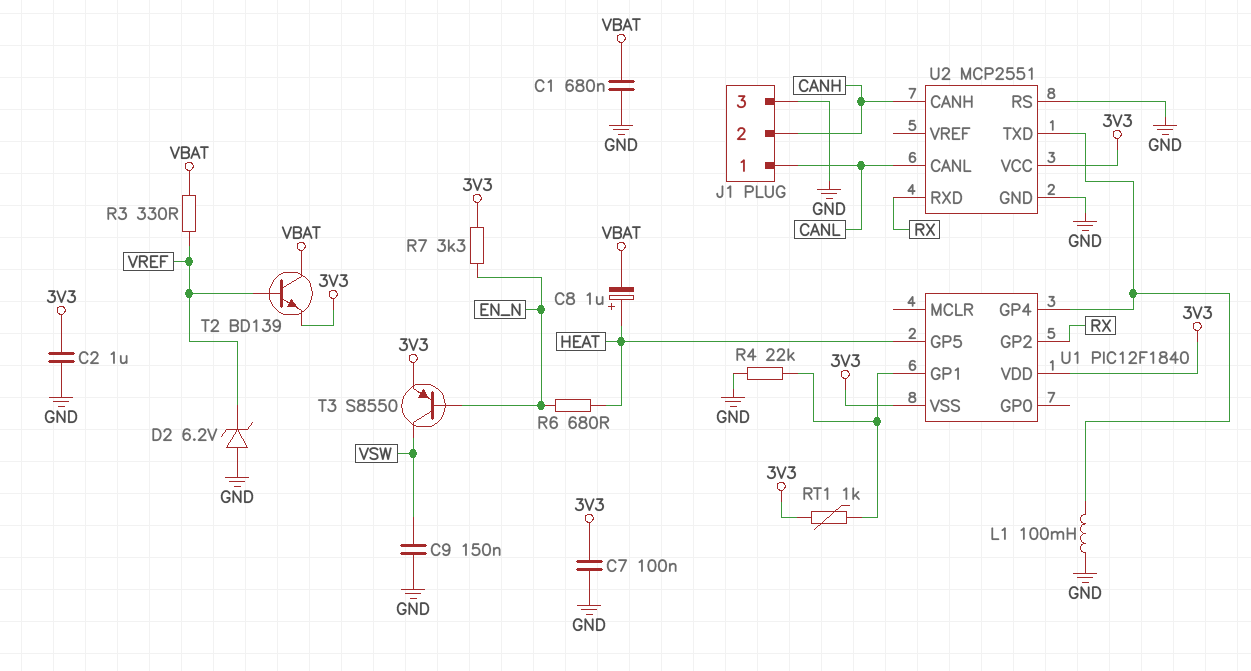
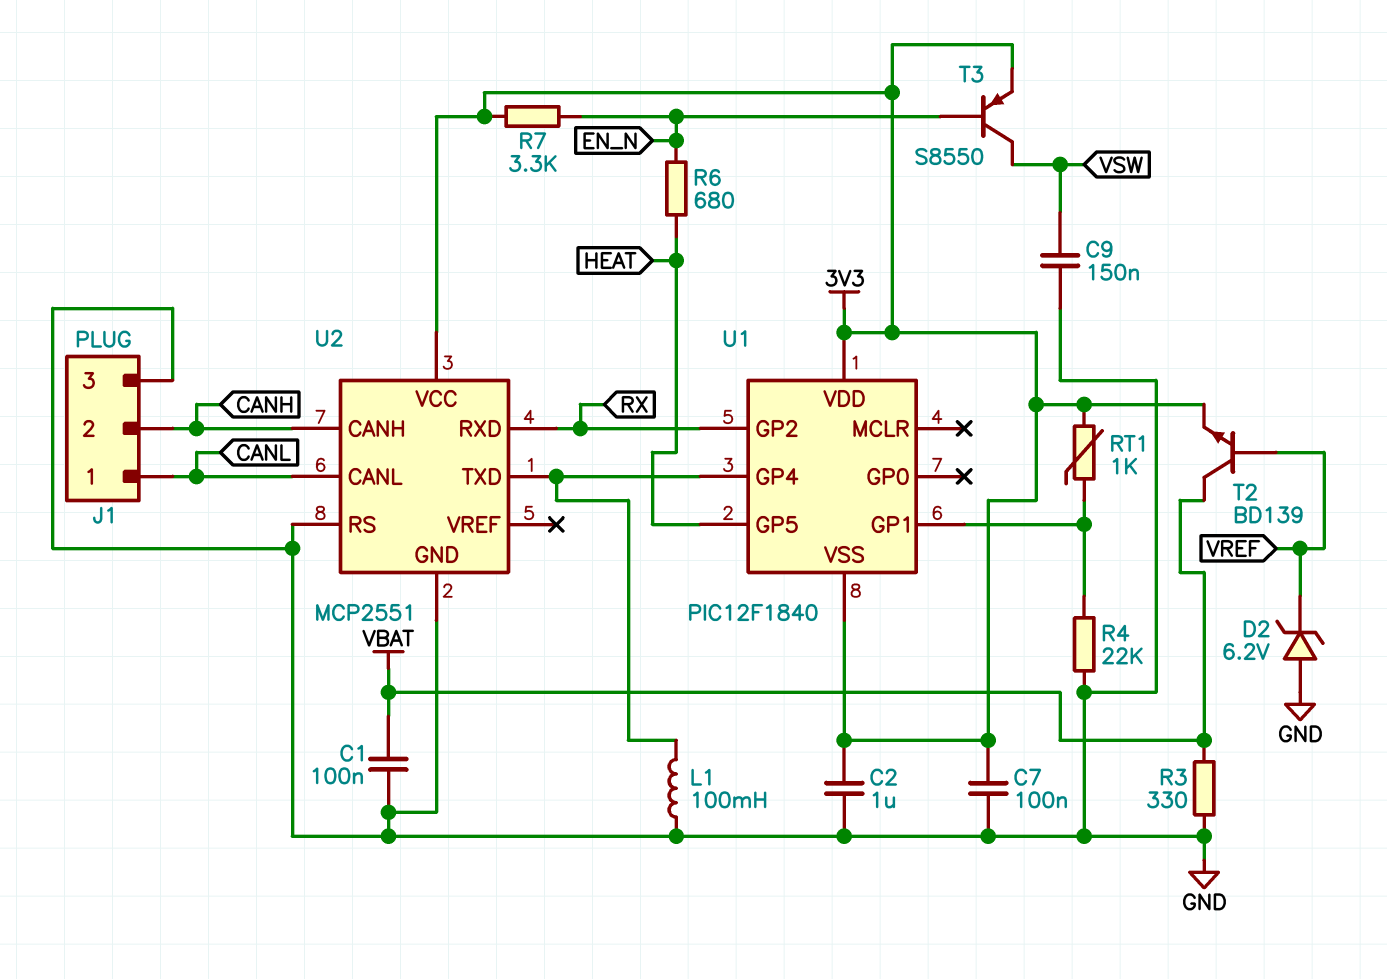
C1: 680nF (GND, VBAT) -> 100nF (GND, VBAT)
C8: 1uF (plus HEAT, minus VBAT) -> none
R3: 330 (VBAT, VREF) -> 330 (GND, VBAT)

